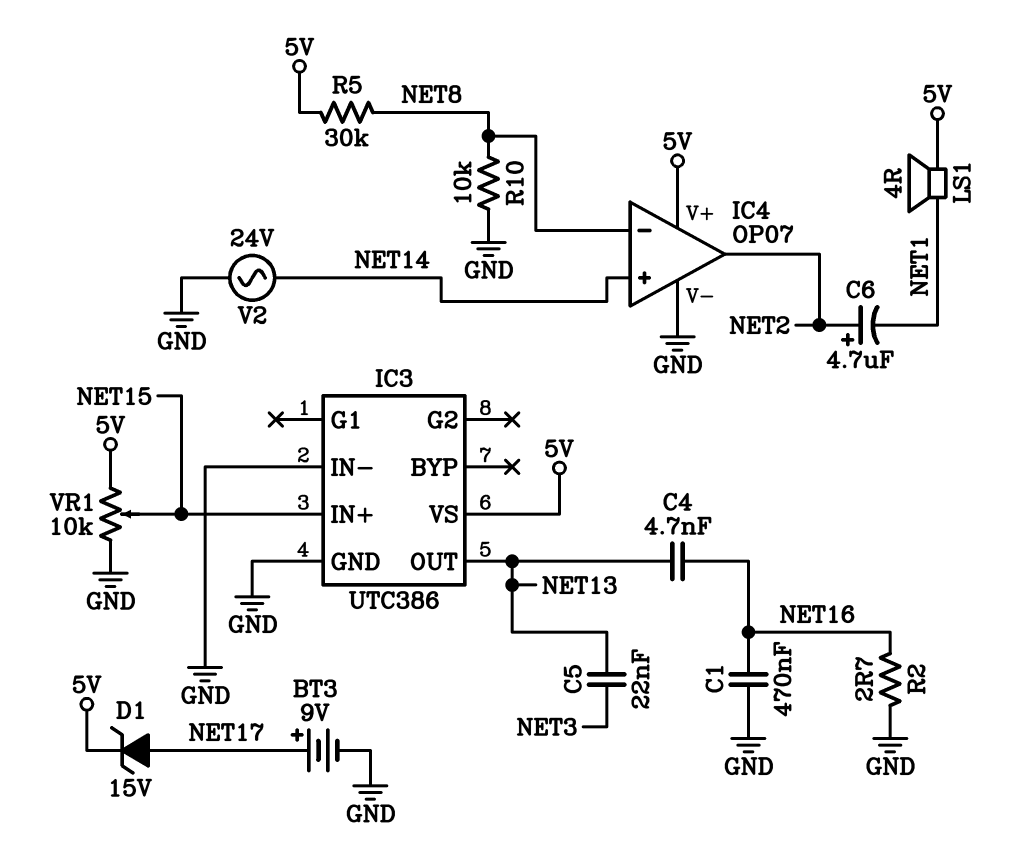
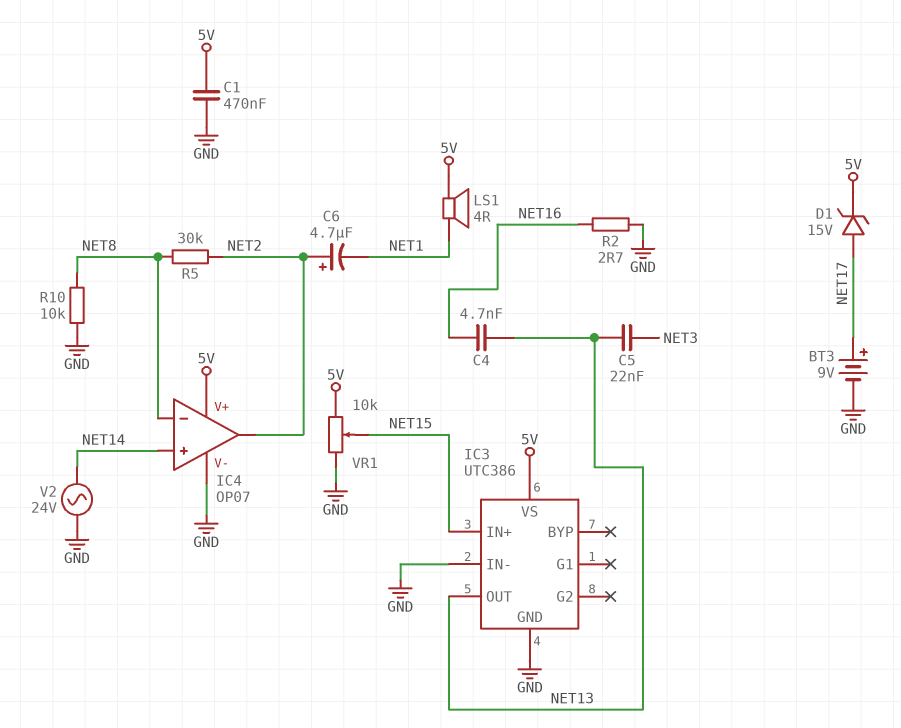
C1: 470nF (GND, NET16) -> 470nF (5V, GND)
R5: 30k (5V, NET8) -> 30k (NET2, NET8)

